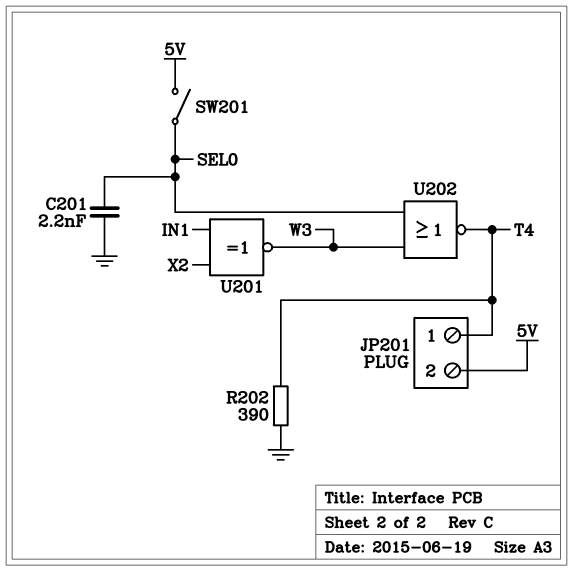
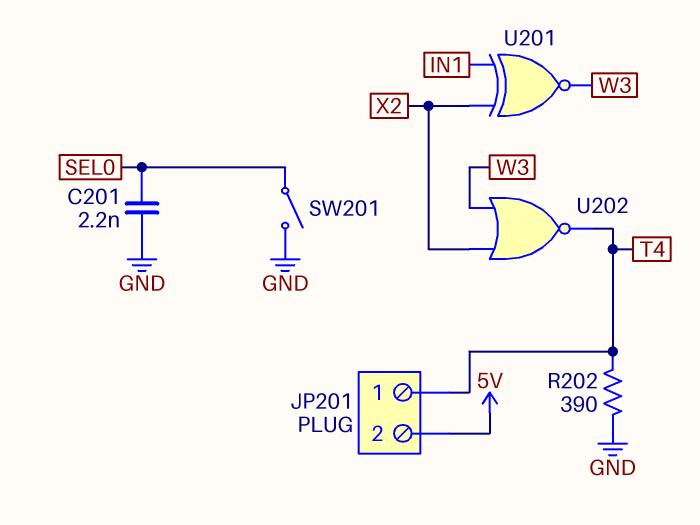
SW201: switch (5V, SEL0) -> switch (GND, SEL0)
U202: NOR (in SEL0, in W3, out T4) -> NOR (in W3, in X2, out T4)

